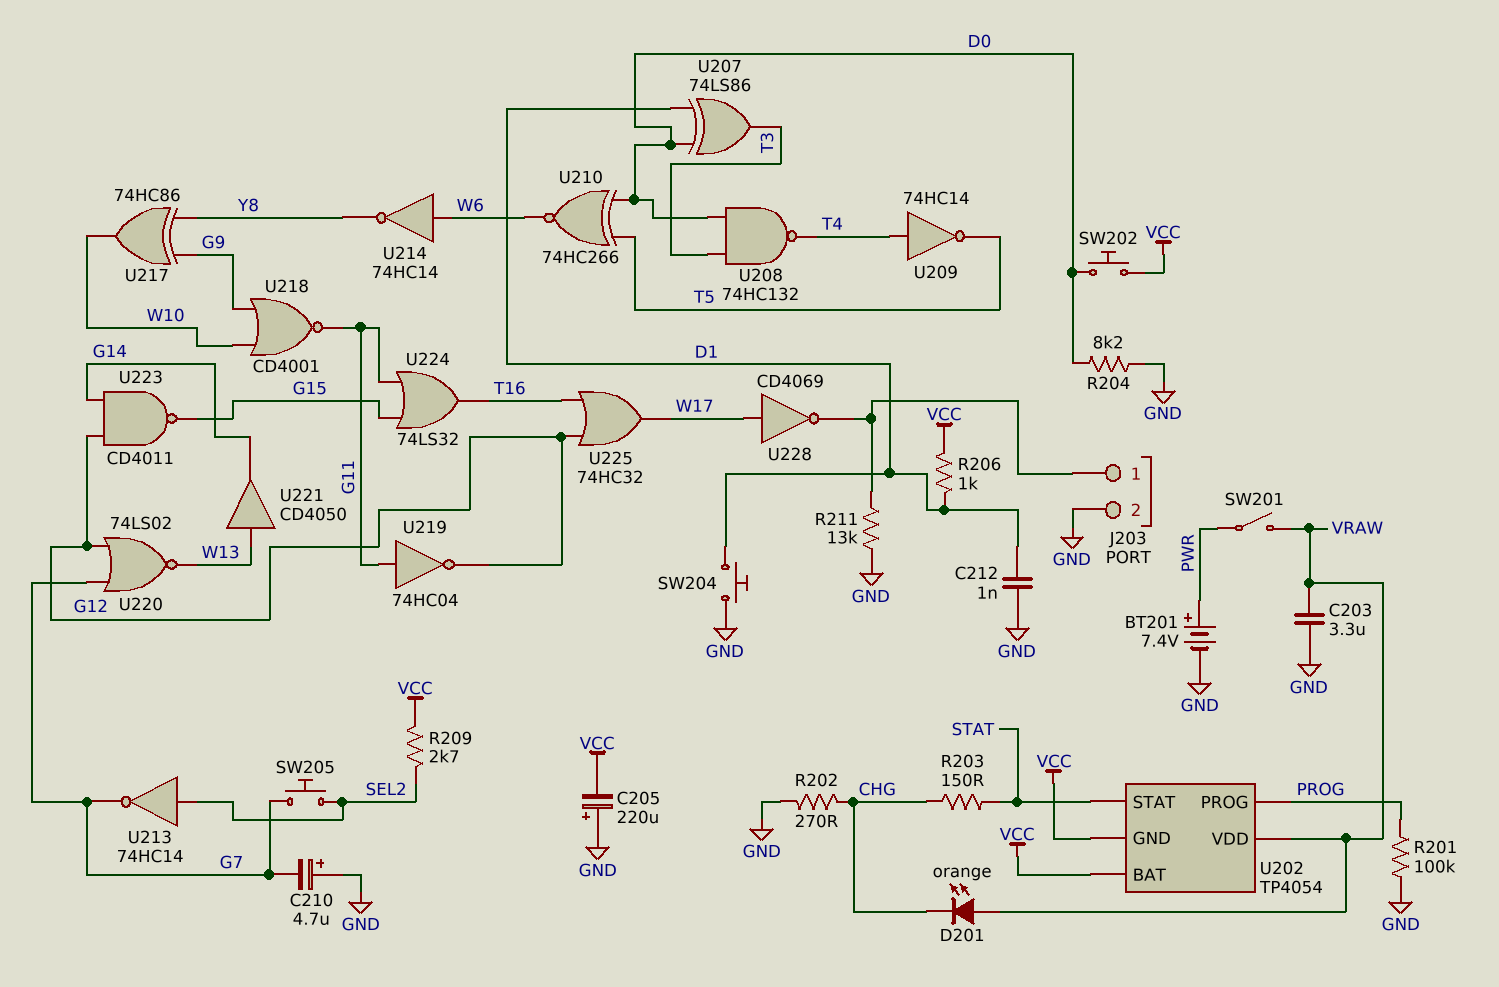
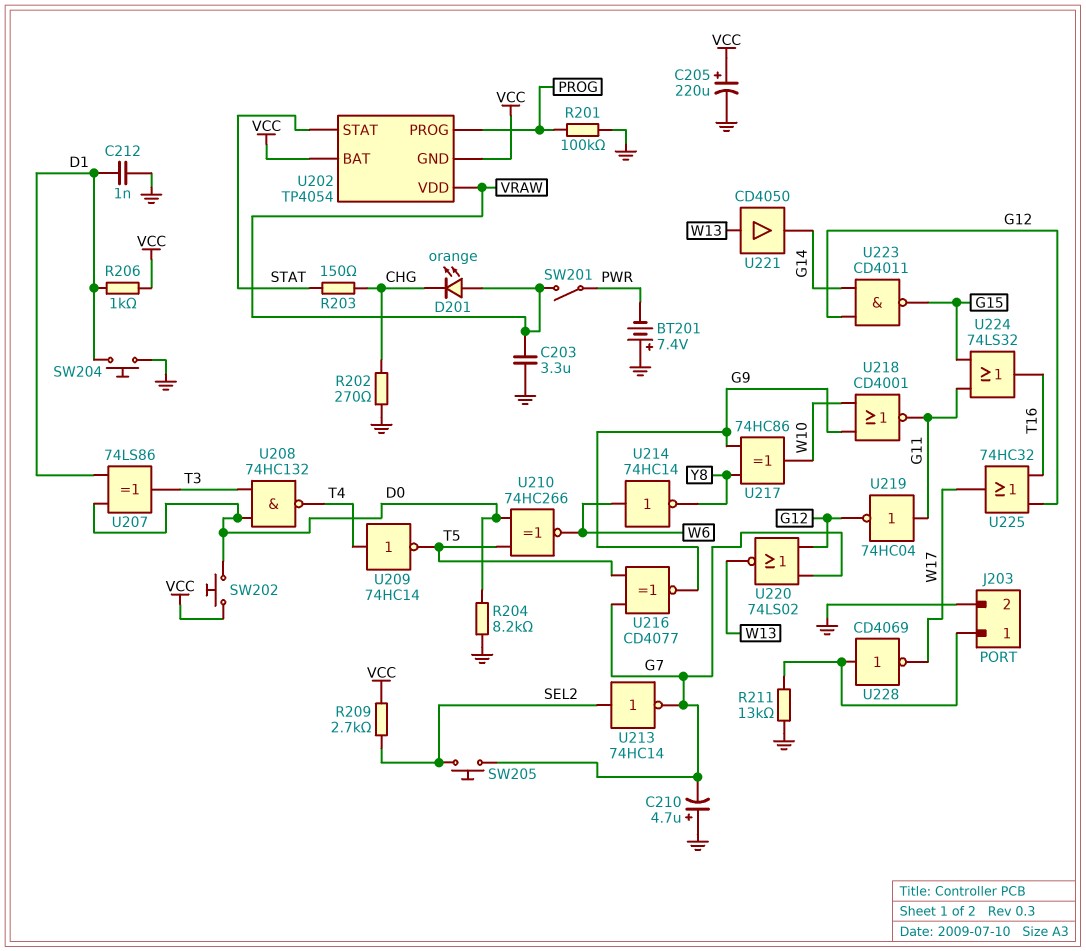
BT201: 7.4V (plus PWR, minus GND) -> 7.4V (plus GND, minus PWR)
C205: 220uF (plus GND, minus VCC) -> 220uF (plus VCC, minus GND)
U216: none -> XNOR CD4077 (in G7, in T5, out G9)
U228: NOT CD4069 (in W17, out J203/1) -> NOT CD4069 (in J203/1, out W17)

